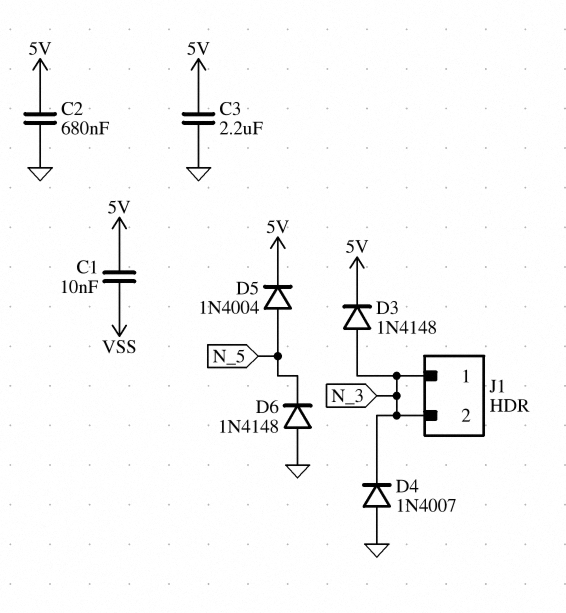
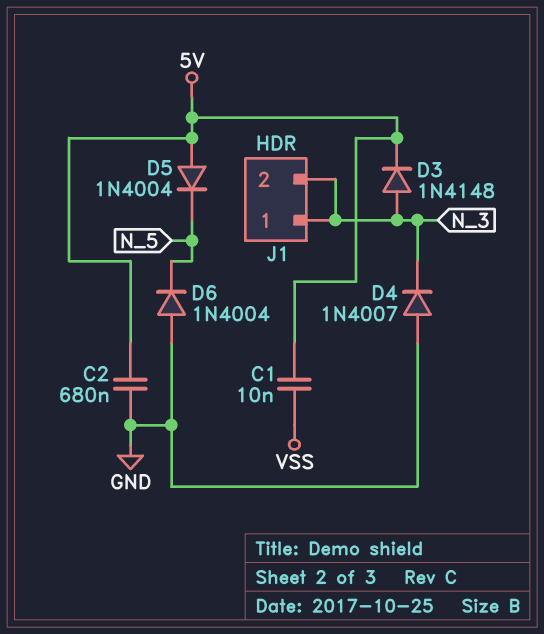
C3: 2.2uF (5V, GND) -> none
D5: diode 1N4004 (A N_5, K 5V) -> diode 1N4004 (A 5V, K N_5)
D6: diode 1N4148 (A GND, K N_5) -> diode 1N4004 (A GND, K N_5)

